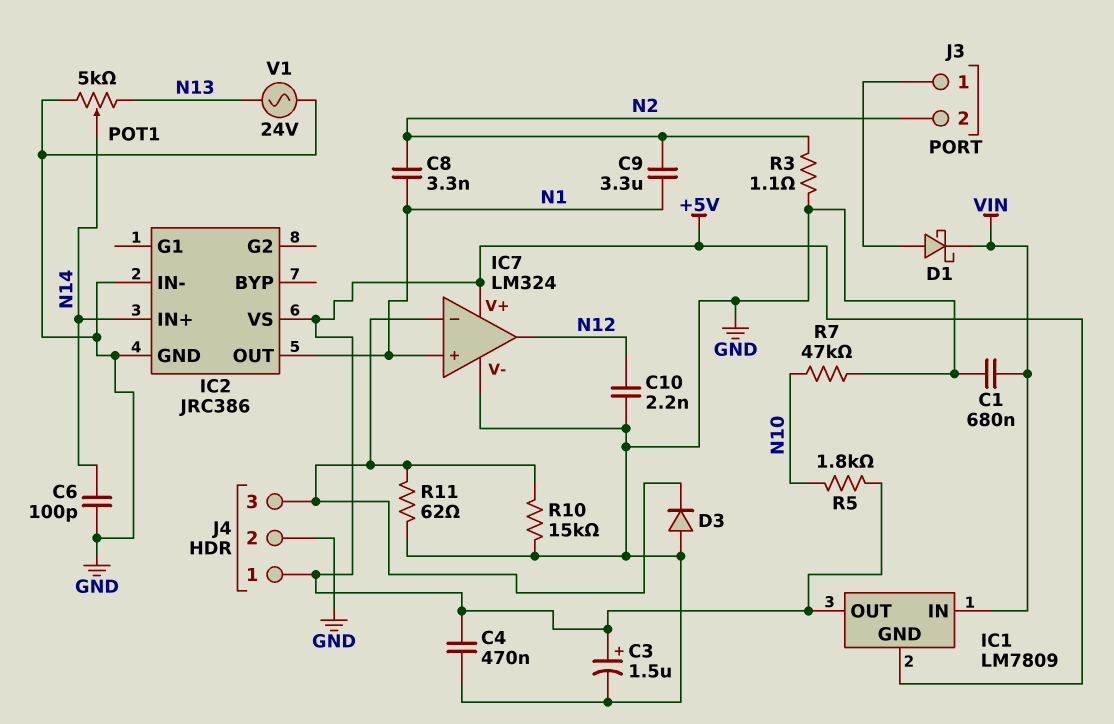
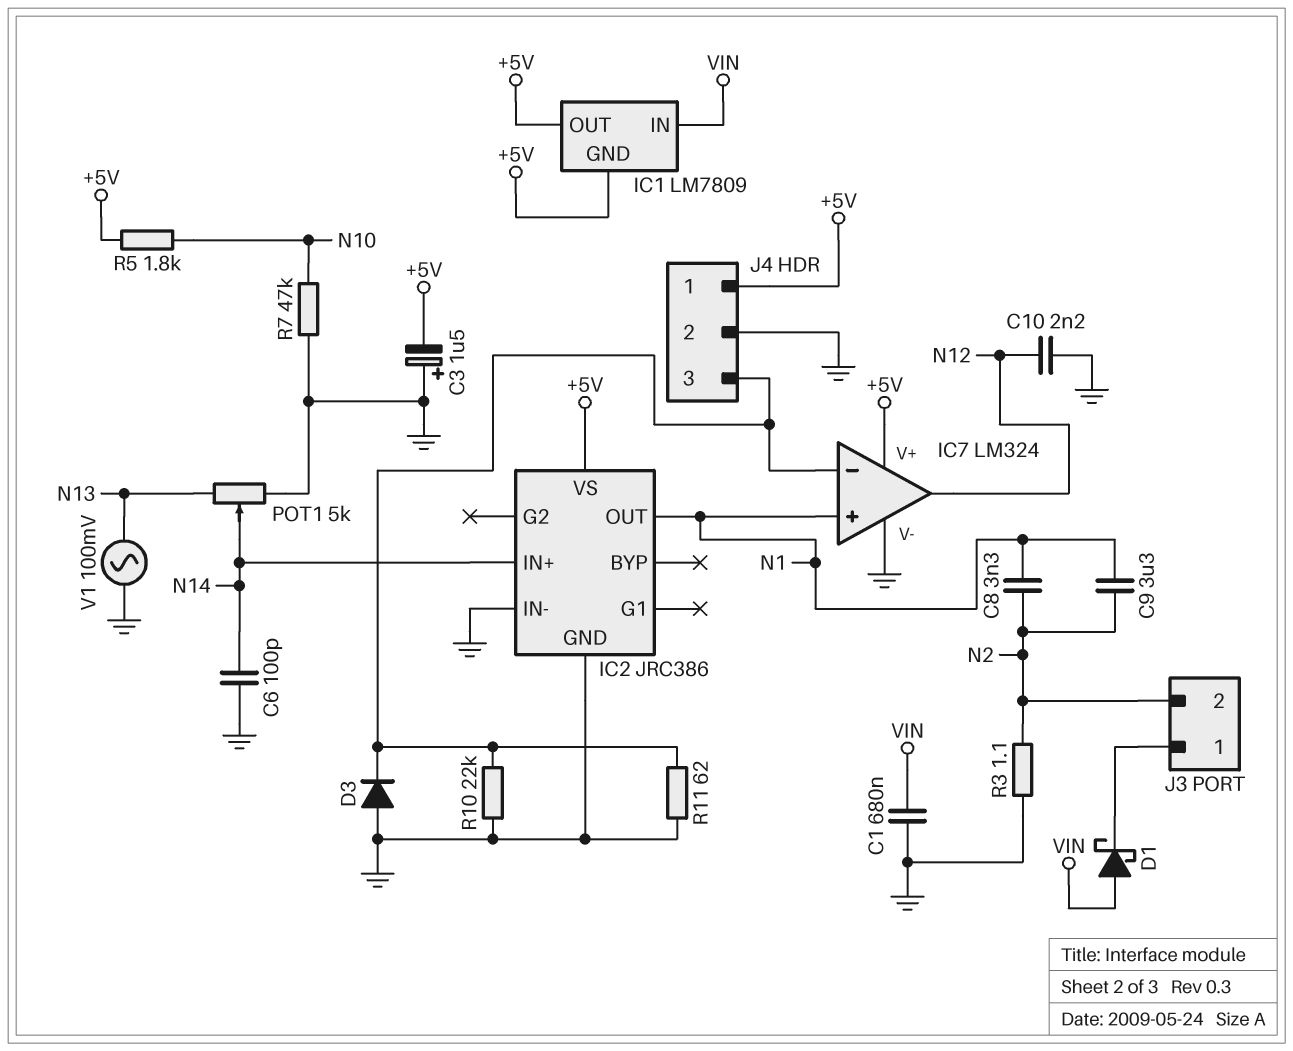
C3: 1.5uF (plus +5V, minus GND) -> 1.5uF (plus GND, minus +5V)
C4: 470nF (+5V, GND) -> none
D1: schottky (A J3/1, K VIN) -> schottky (A VIN, K J3/1)
R10: 15k (GND, IC7/in-) -> 22k (GND, IC7/in-)
V1: AC 24V (GND, N13) -> AC 100mV (GND, N13)

